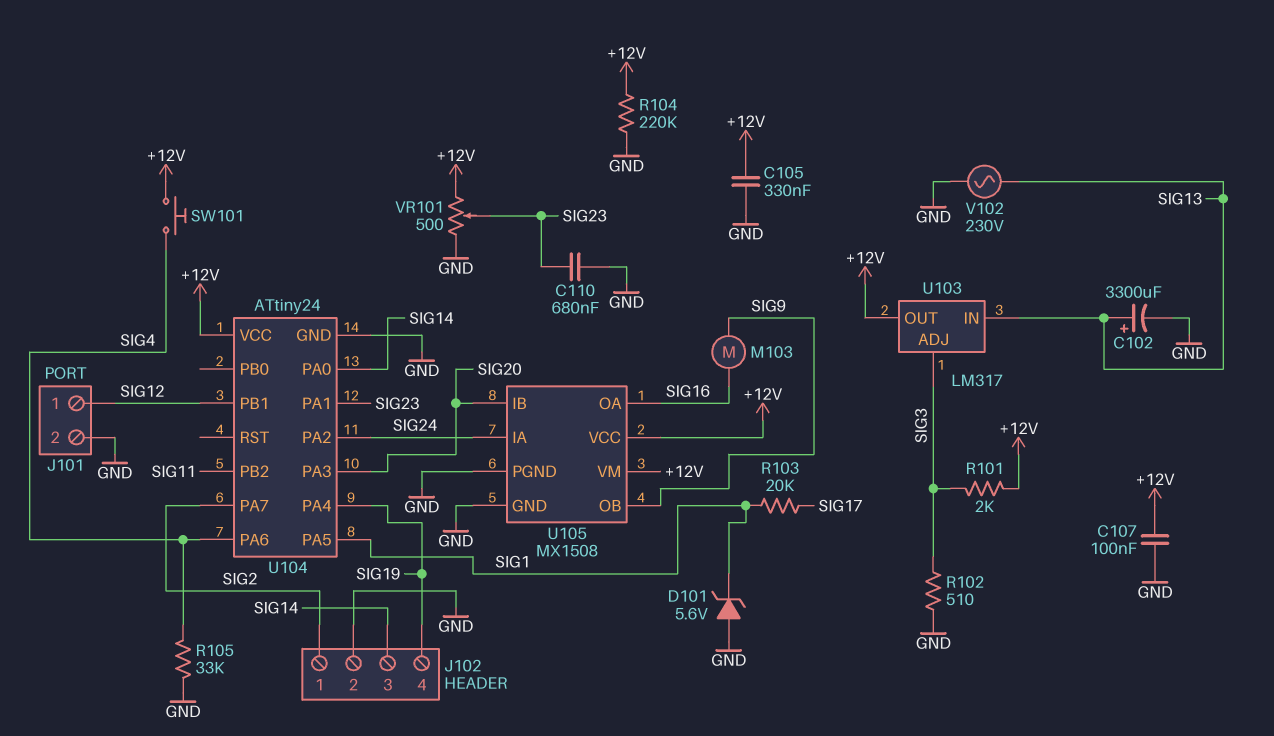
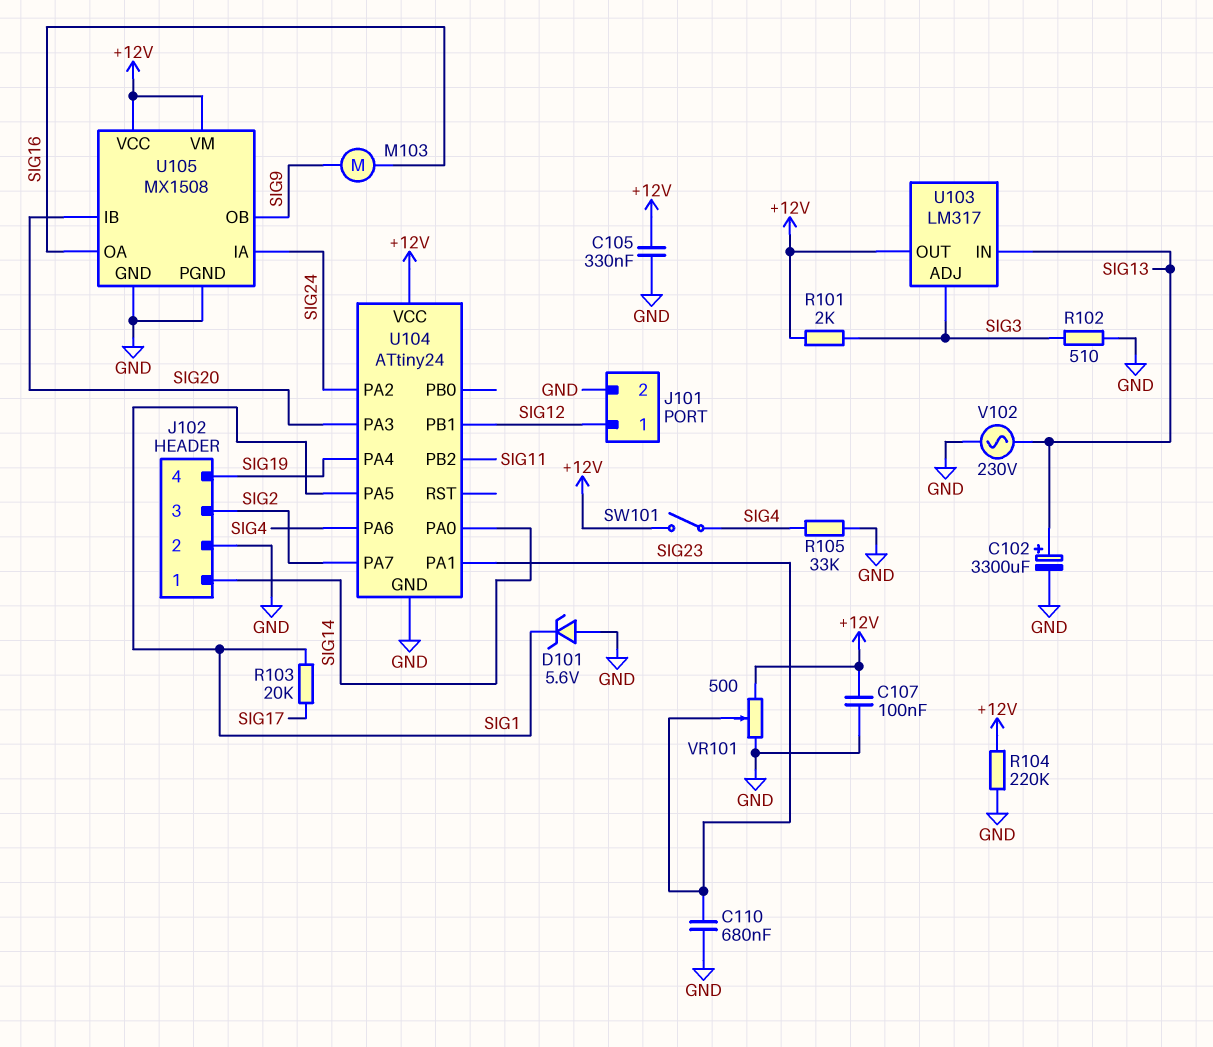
J102 pin 1: SIG2 -> SIG14
J102 pin 3: SIG14 -> SIG2
SW101: button (+12V, SIG4) -> switch (+12V, SIG4)

